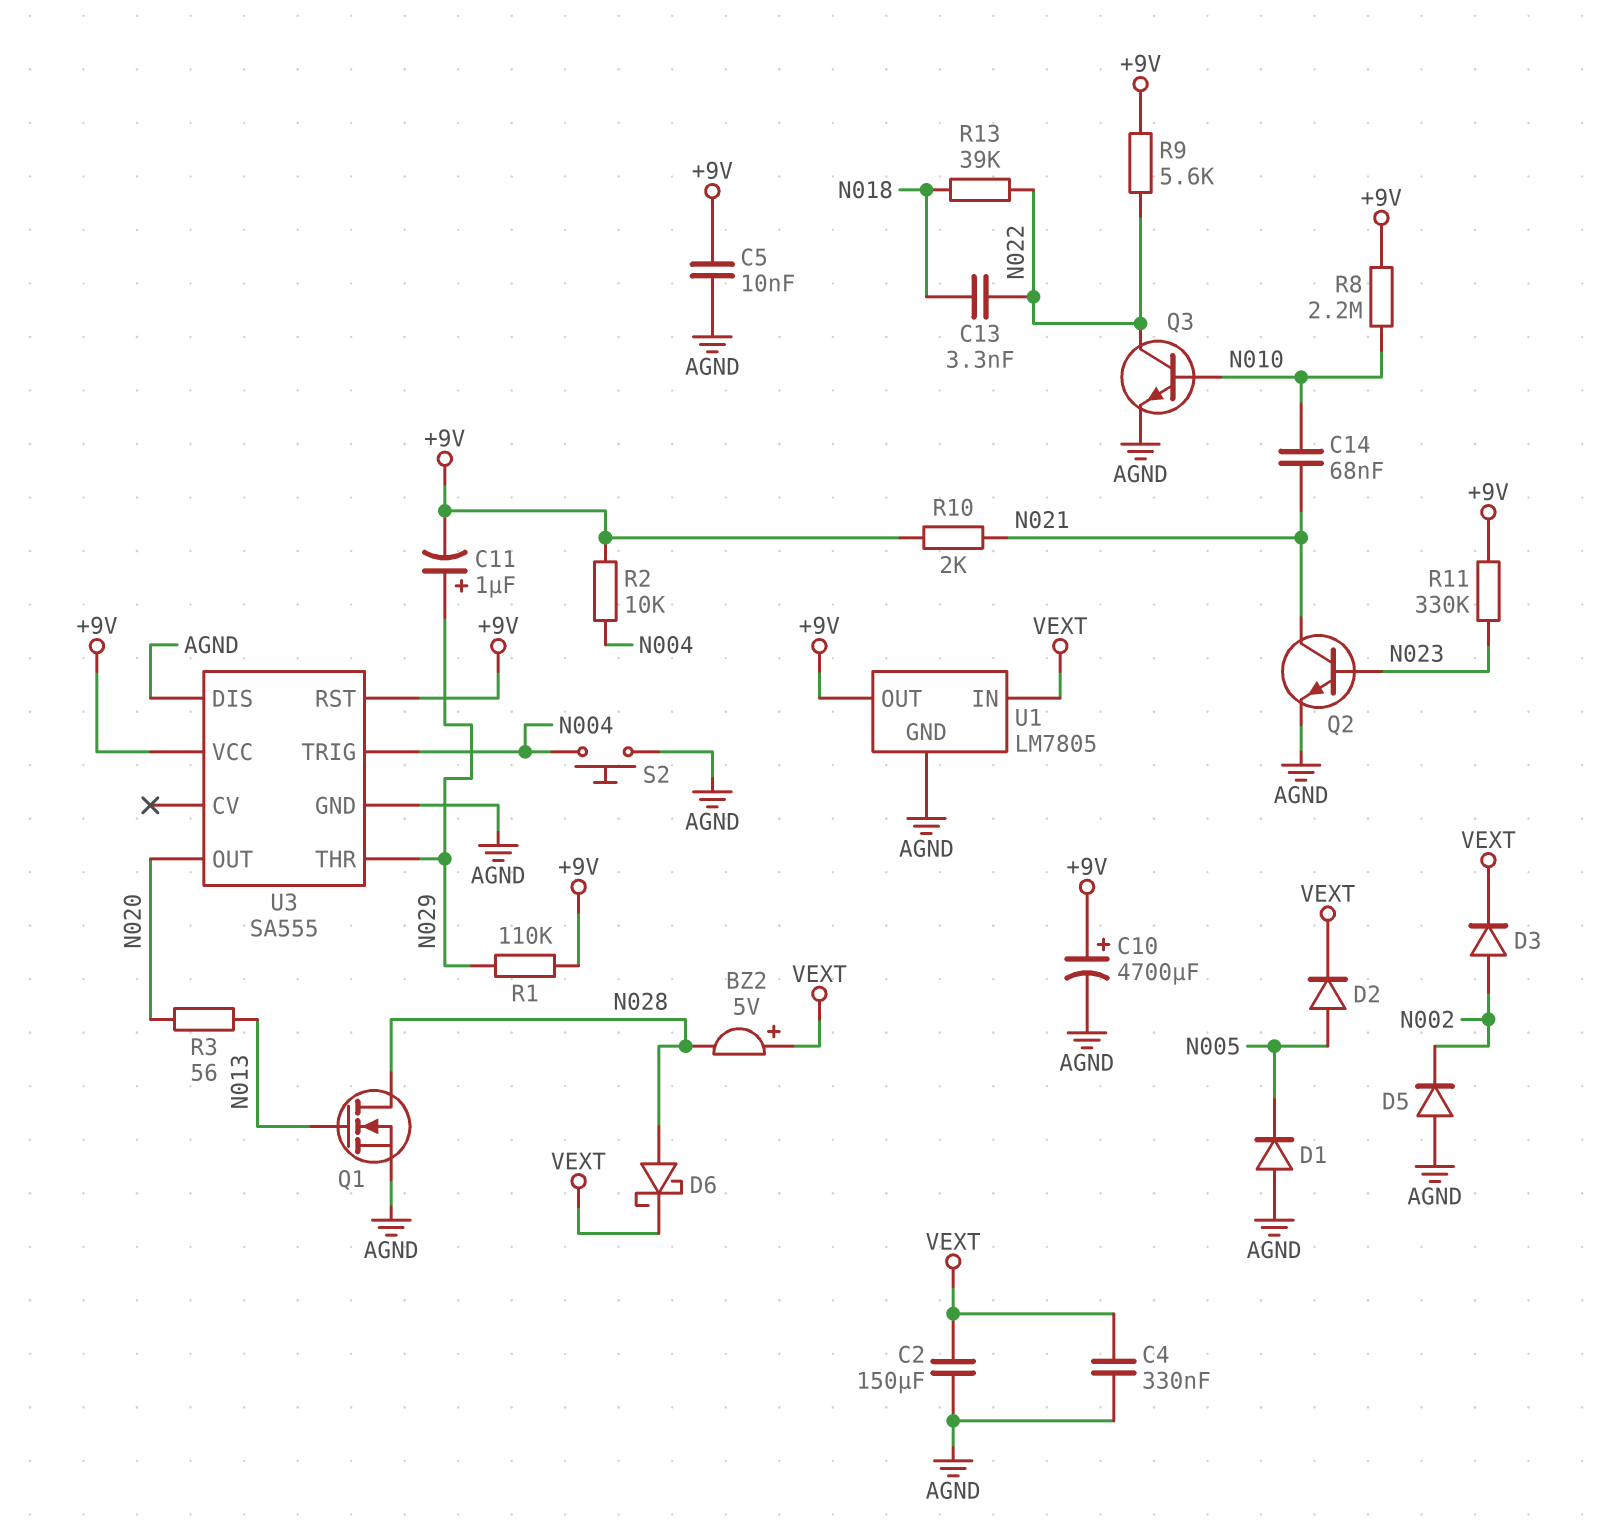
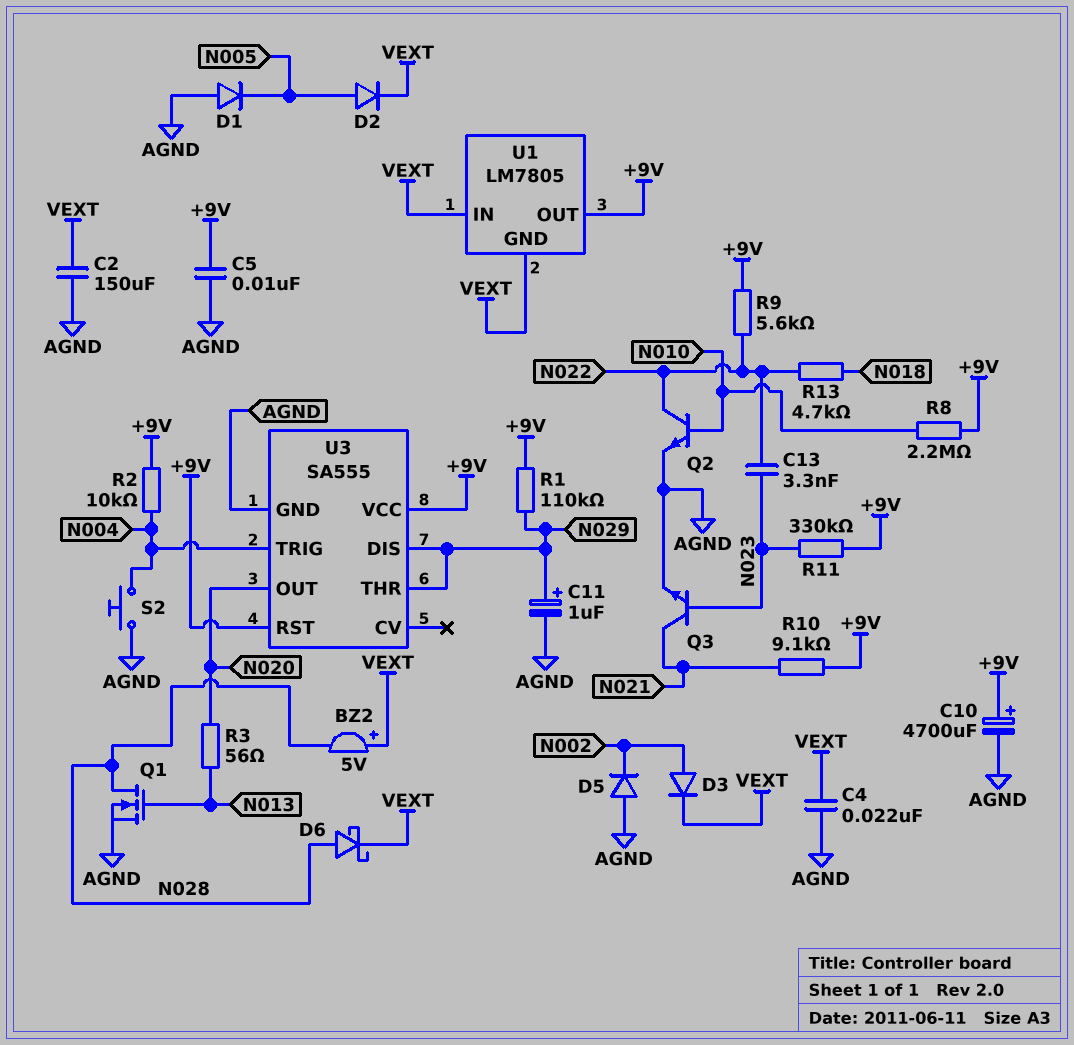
C4: 330nF (AGND, VEXT) -> 22nF (AGND, VEXT)
C11: 1uF (plus N029, minus +9V) -> 1uF (plus N029, minus AGND)
C13: 3.3nF (N018, N022) -> 3.3nF (N022, N023)
C14: 68nF (N010, N021) -> none
Q2: NPN (B N023, C N021, E AGND) -> NPN (B N010, C N022, E AGND)
Q3: NPN (B N010, C N022, E AGND) -> NPN (B N023, C N021, E AGND)
R10: 2k (+9V, N021) -> 9.1k (+9V, N021)
R13: 39k (N018, N022) -> 4.7k (N018, N022)
U1 pin GND: AGND -> VEXT
U3 pin DIS: AGND -> N029

